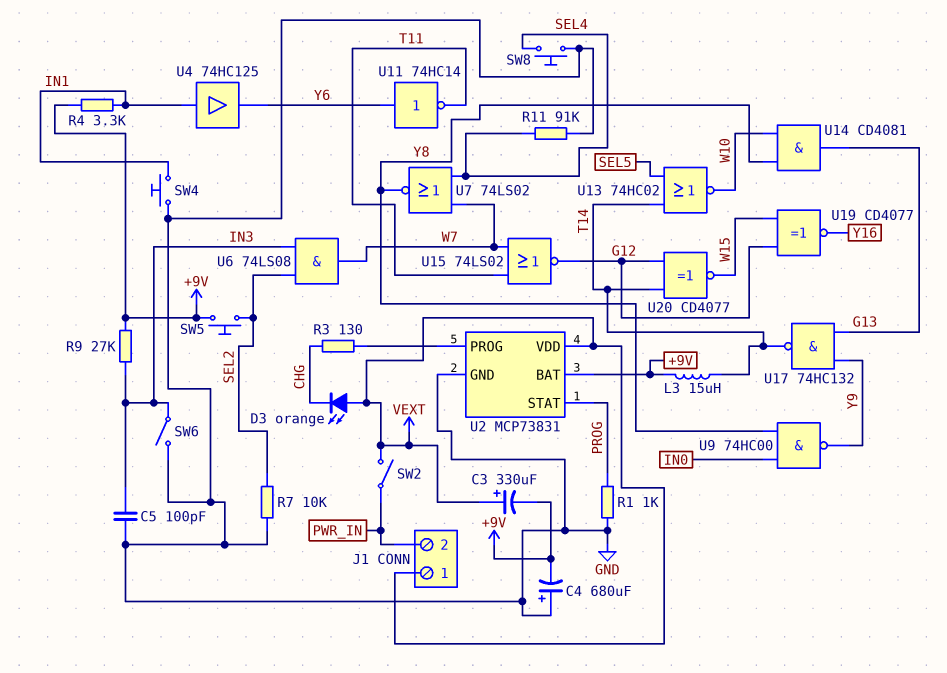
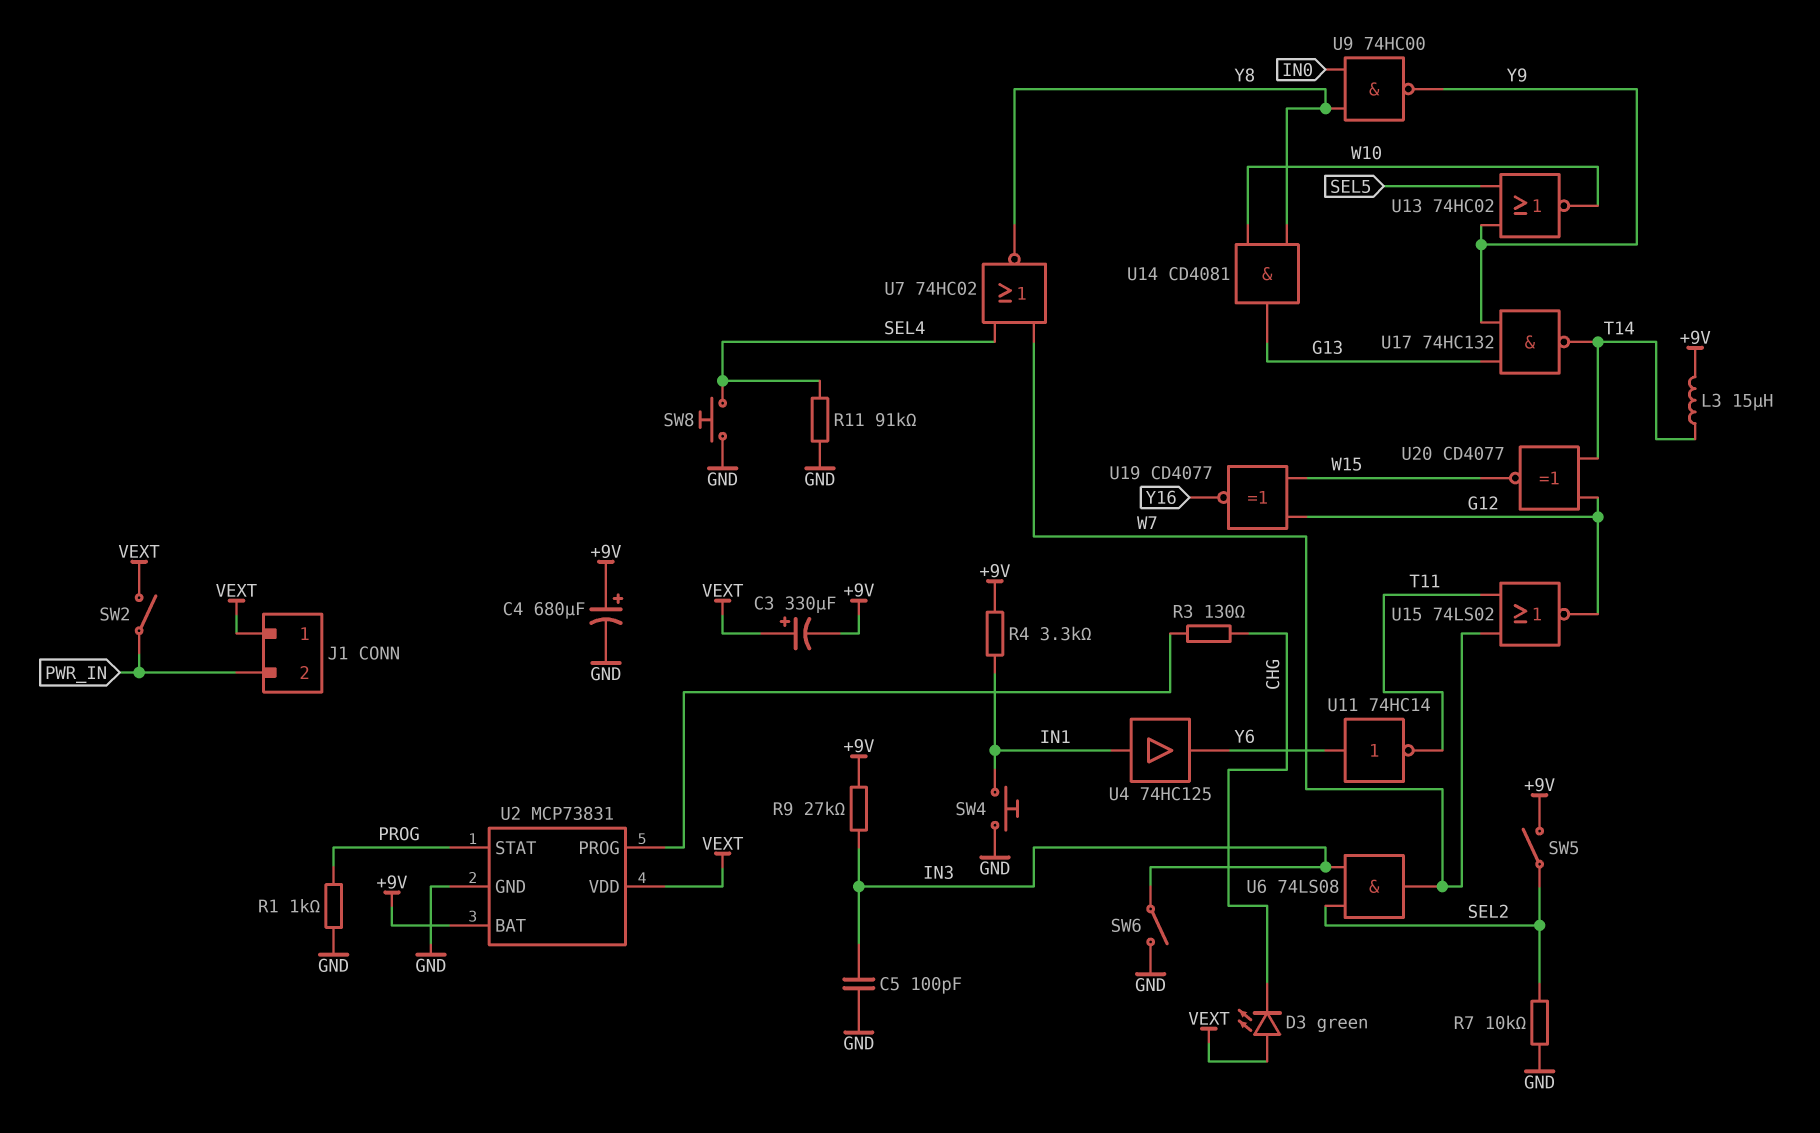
C4: 680uF (plus GND, minus +9V) -> 680uF (plus +9V, minus GND)
D3: LED orange (A VEXT, K CHG) -> LED green (A VEXT, K CHG)
SW5: button (+9V, SEL2) -> switch (+9V, SEL2)
U7: NOR 74LS02 (in SEL4, in W7, out Y8) -> NOR 74HC02 (in SEL4, in W7, out Y8)
U13: NOR 74HC02 (in SEL5, in T14, out W10) -> NOR 74HC02 (in SEL5, in Y9, out W10)

